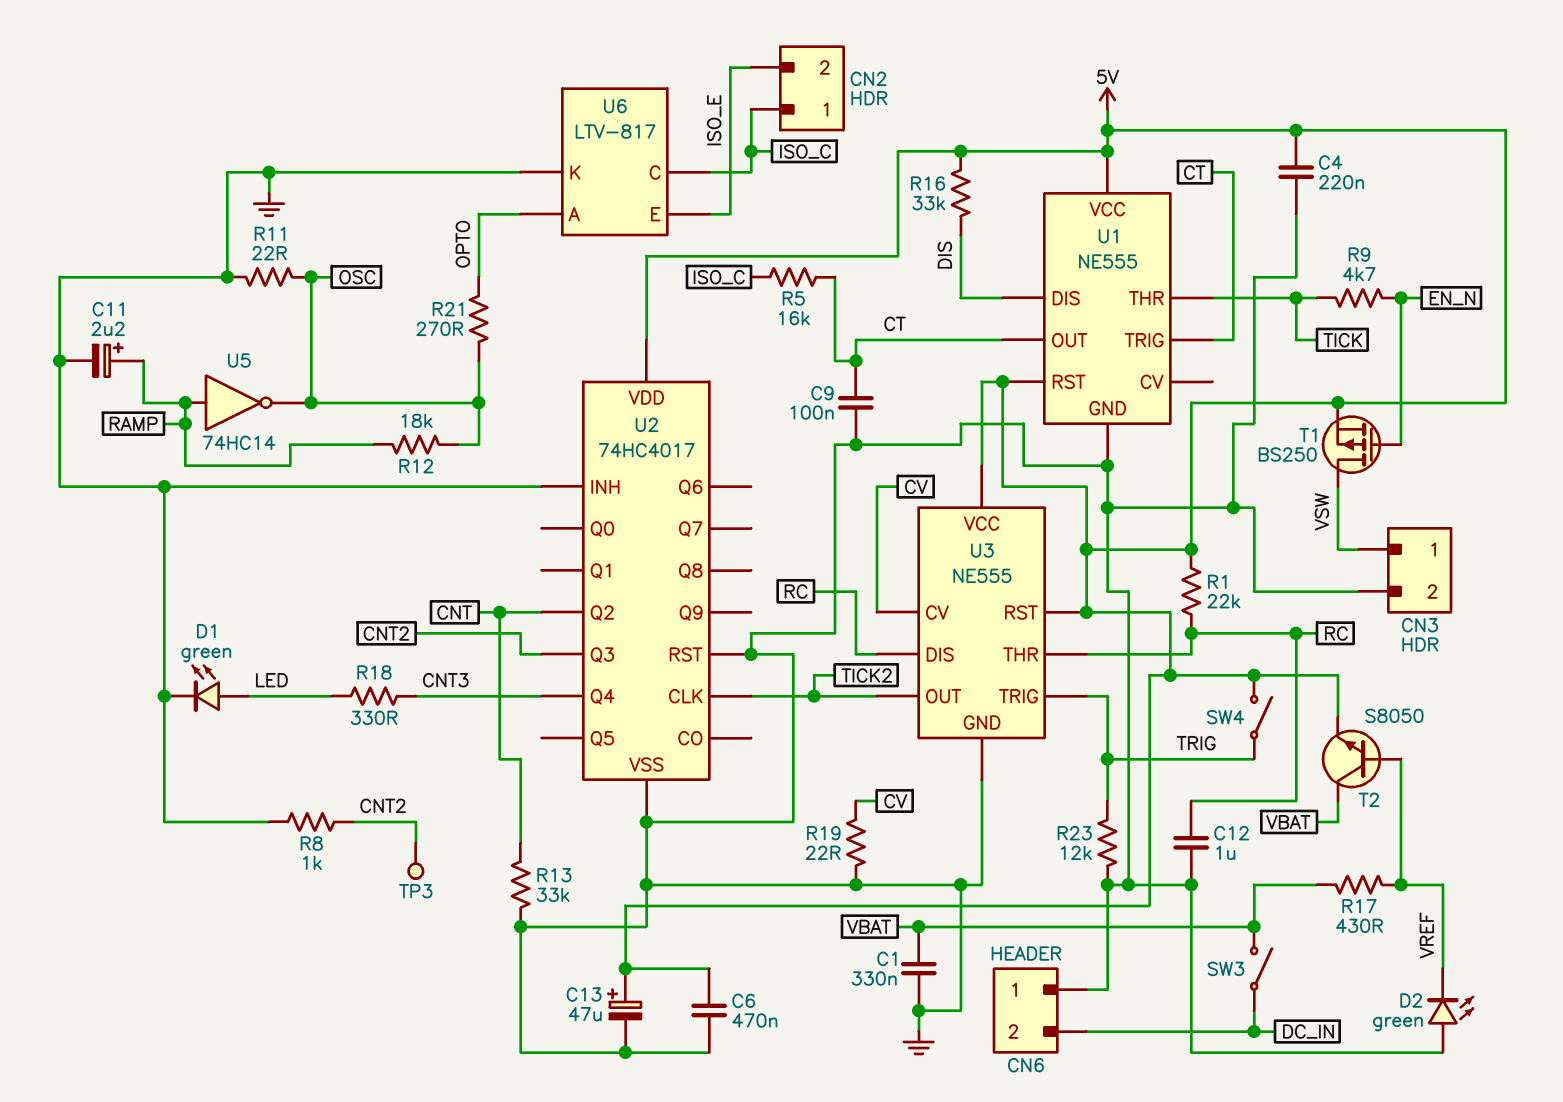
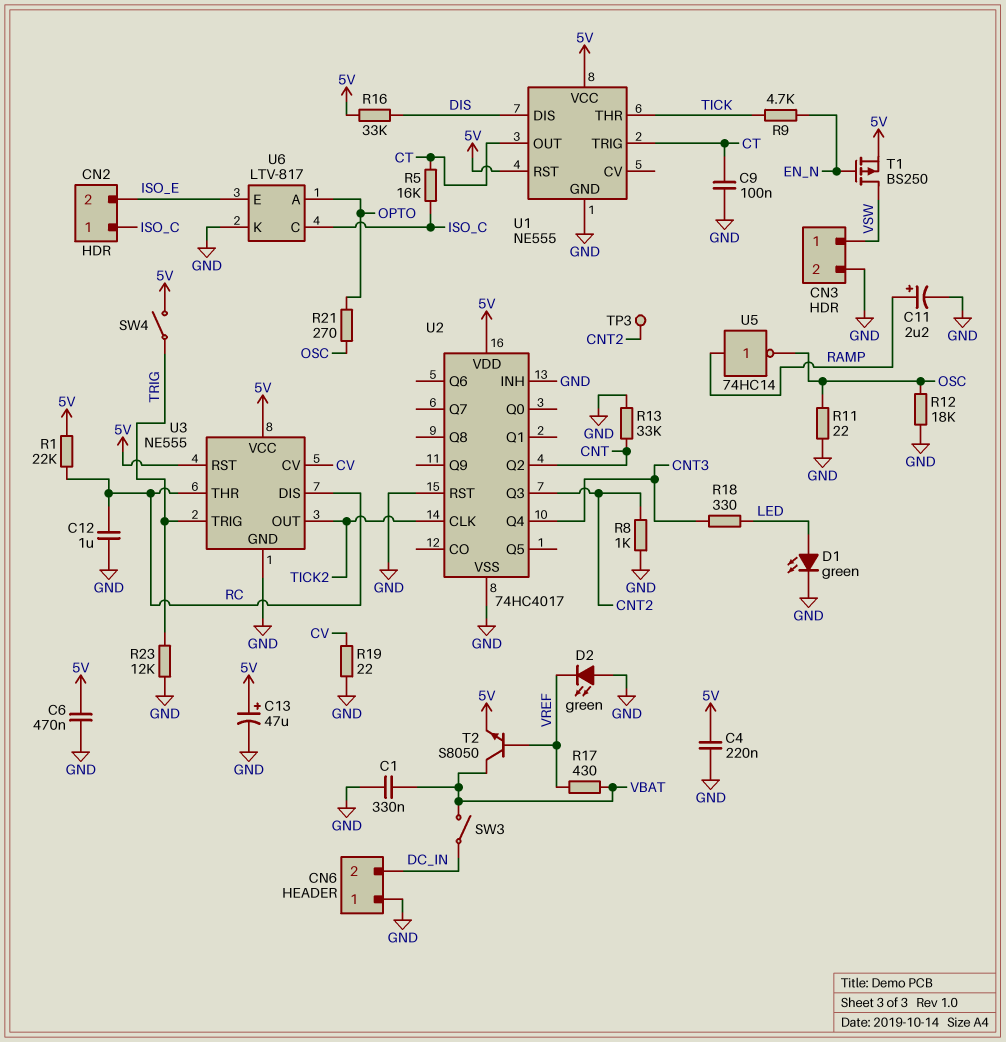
R12: 18k (OSC, RAMP) -> 18k (GND, OSC)

